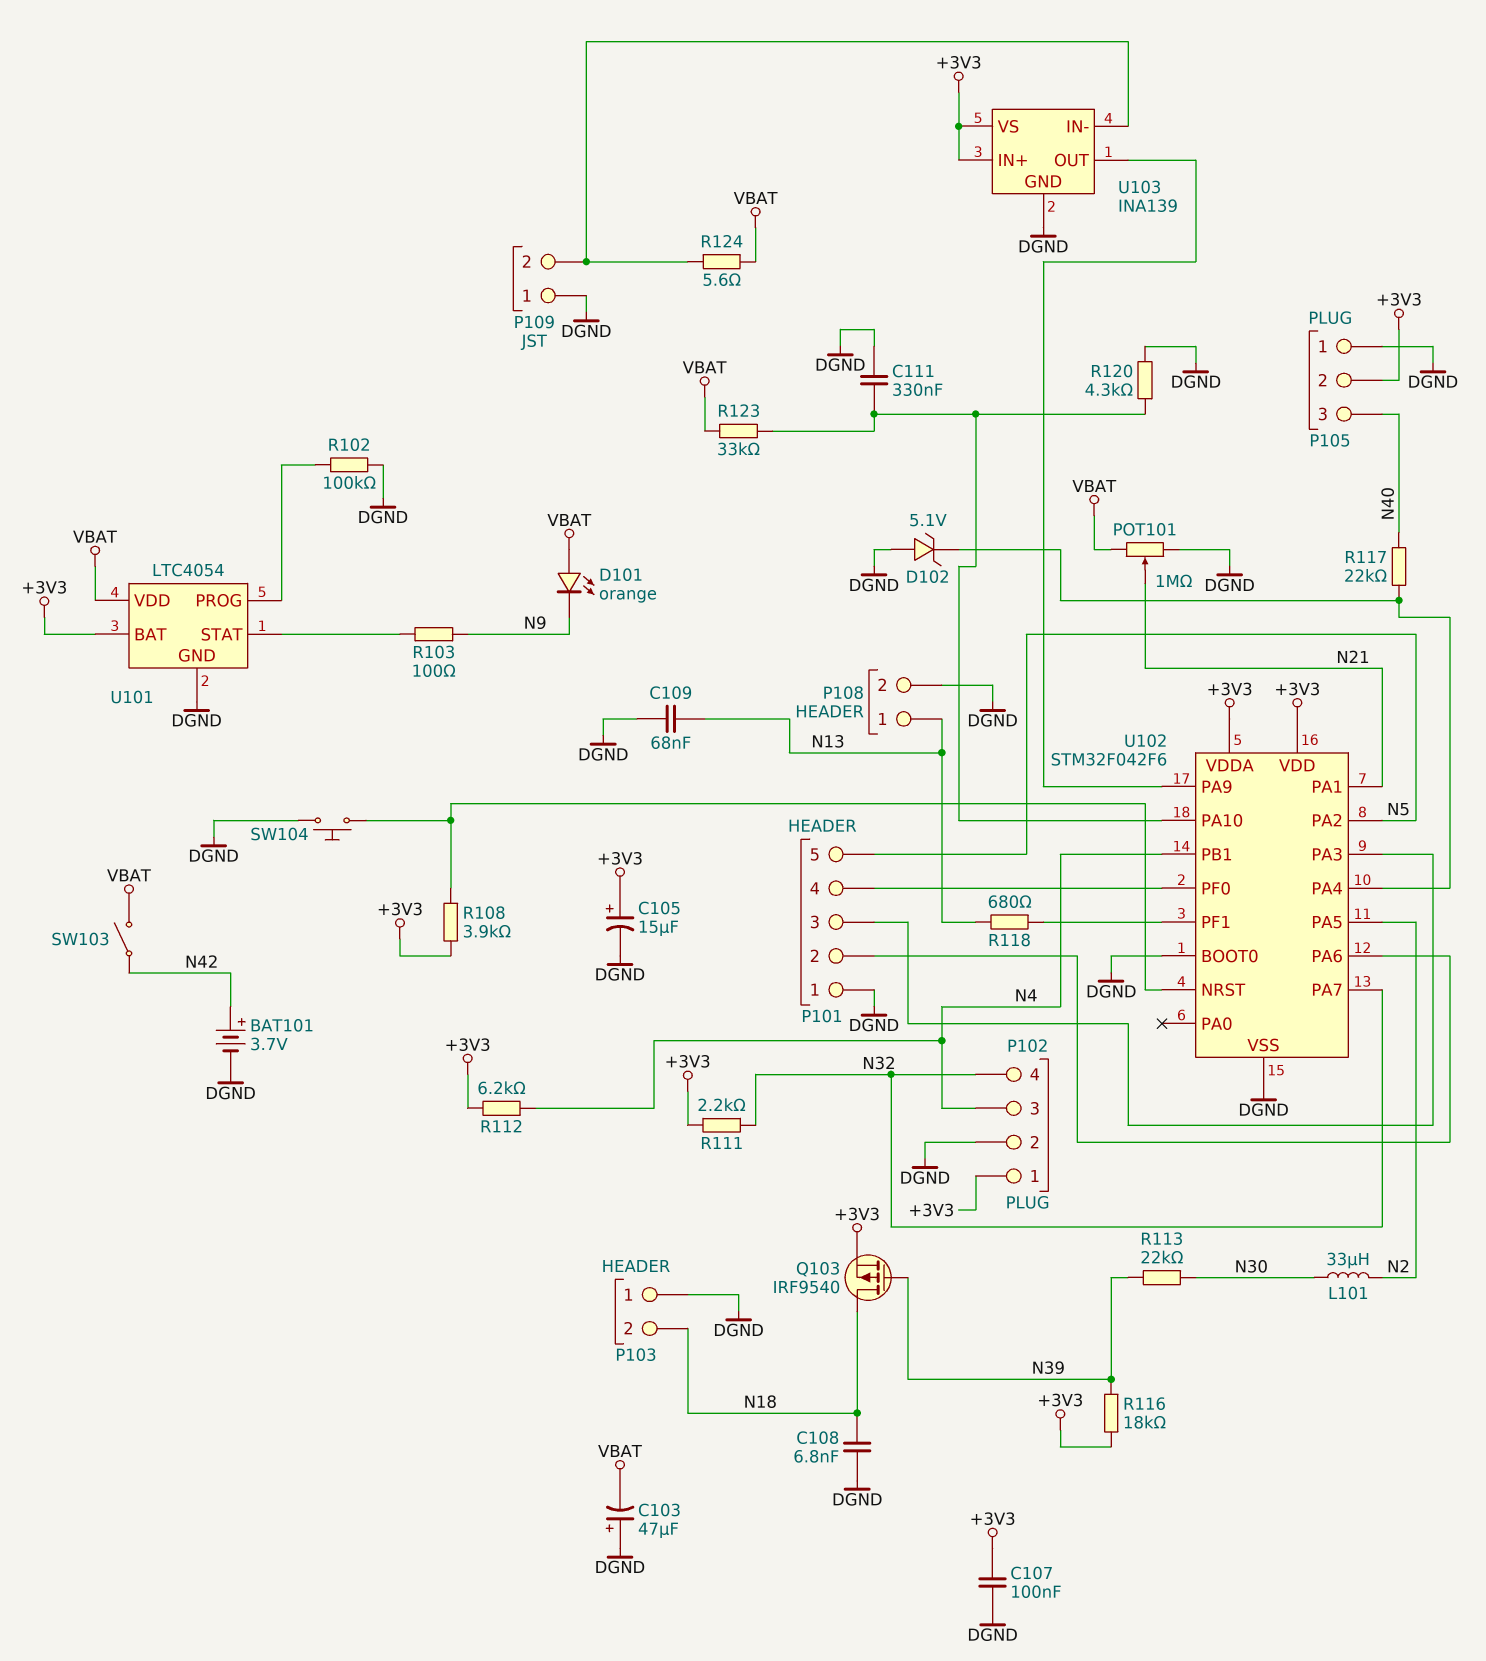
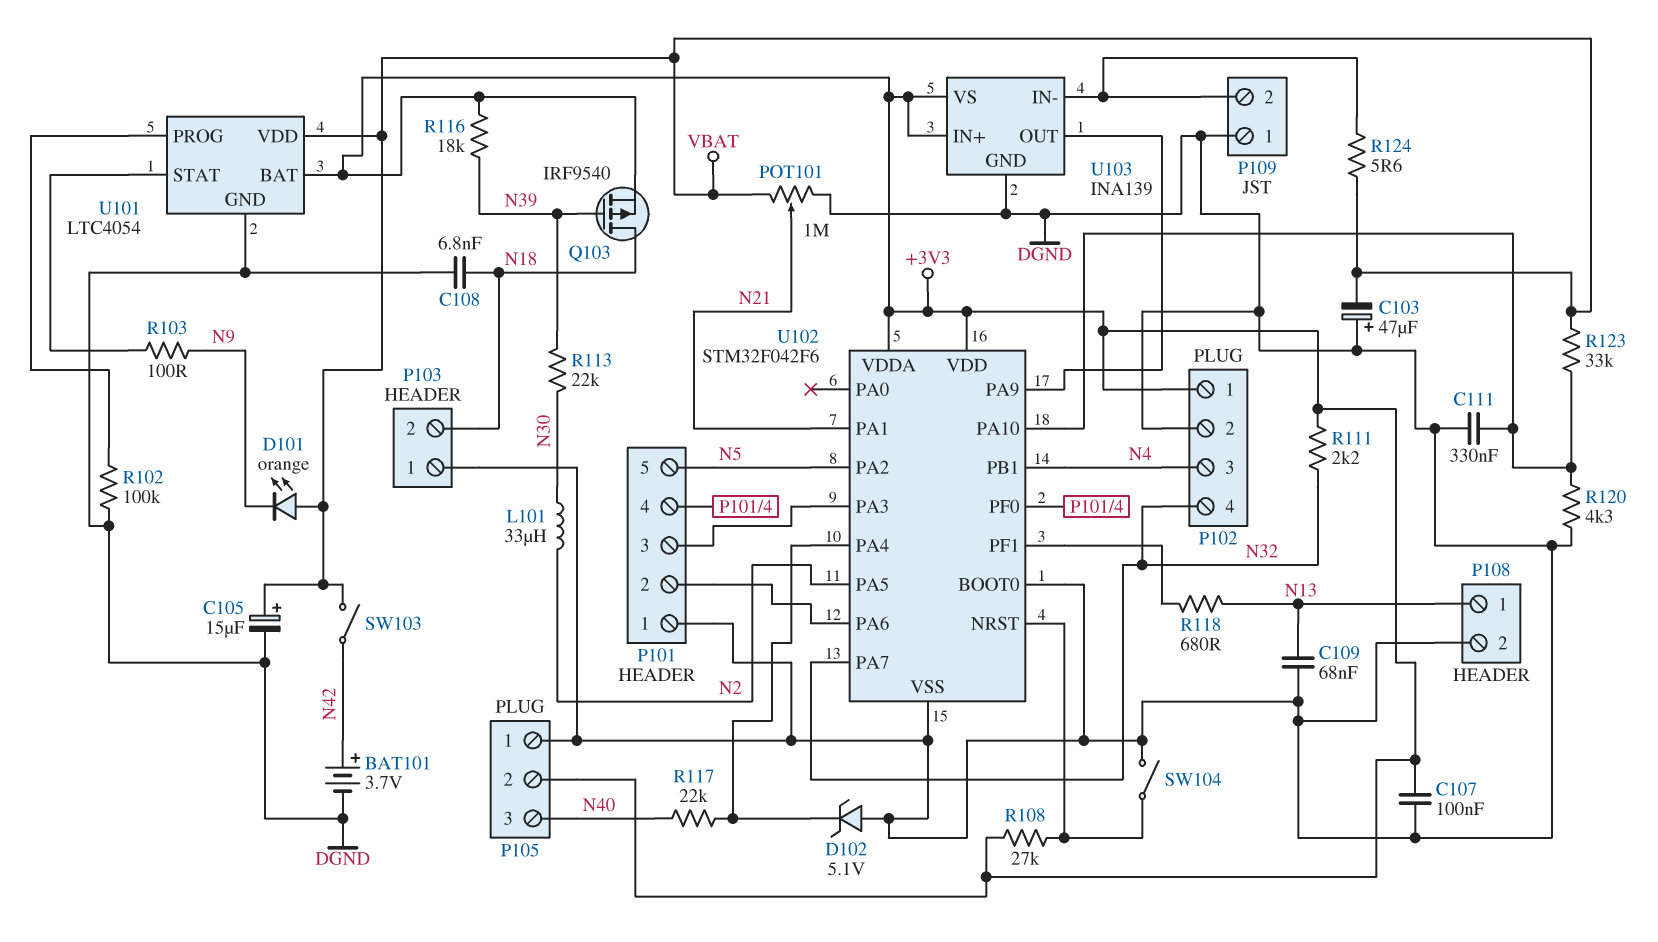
C105: 15uF (plus +3V3, minus DGND) -> 15uF (plus VBAT, minus DGND)
R108: 3.9k (+3V3, U102/NRST) -> 27k (+3V3, U102/NRST)
R112: 6.2k (+3V3, N4) -> none
SW104: button (DGND, U102/NRST) -> switch (DGND, U102/NRST)

